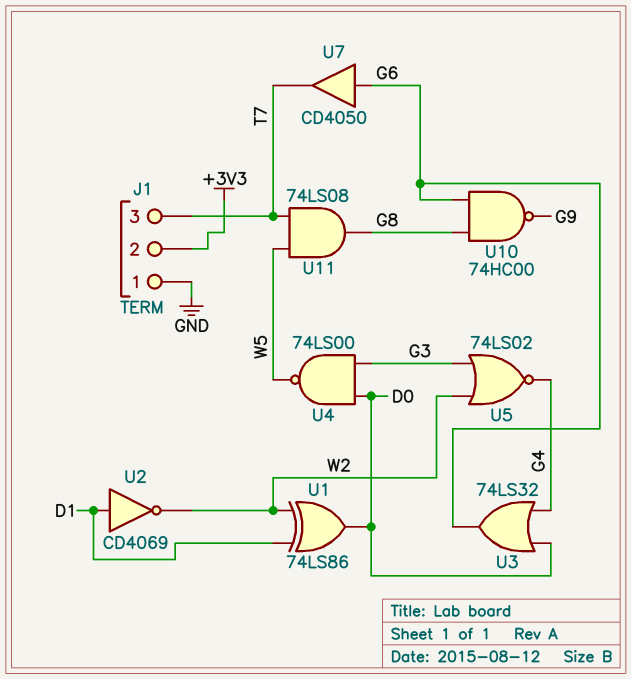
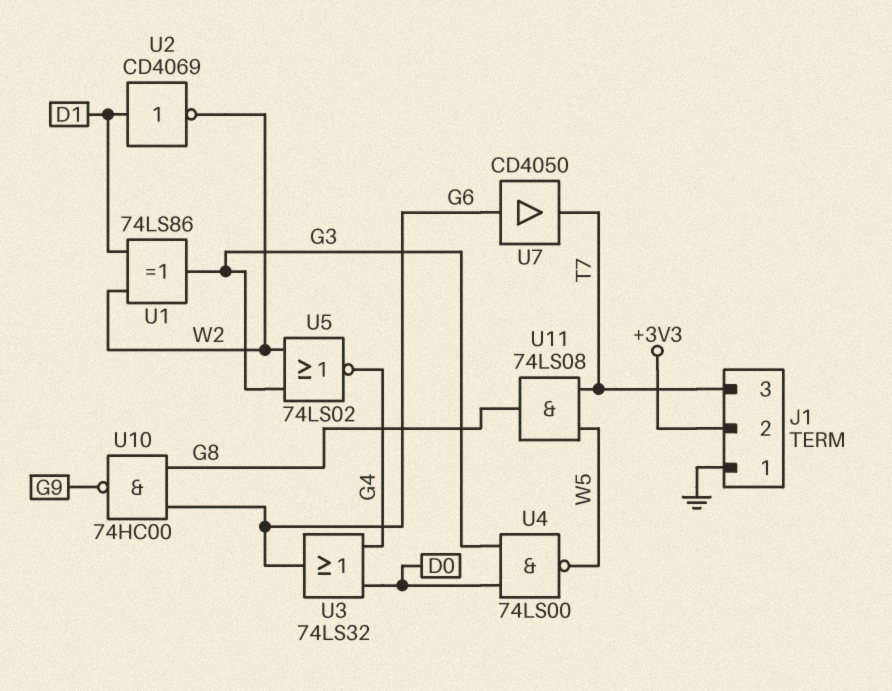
U1: XOR 74LS86 (in D1, in W2, out D0) -> XOR 74LS86 (in D1, in W2, out G3)

